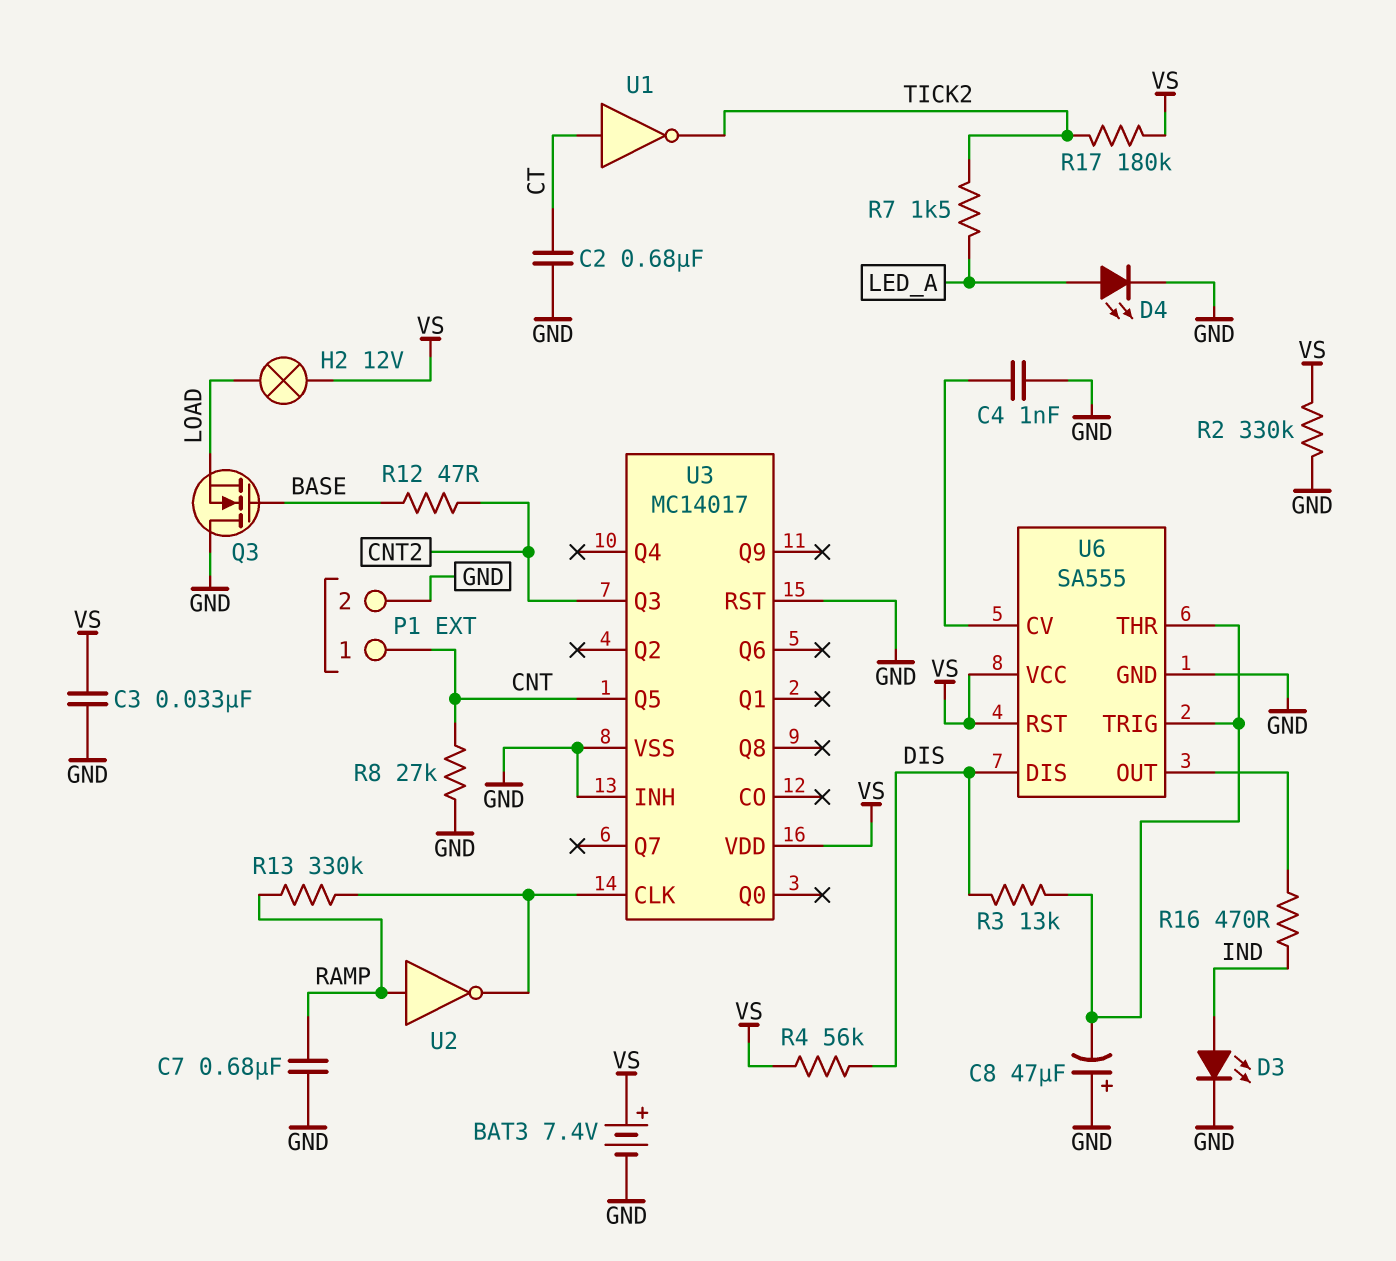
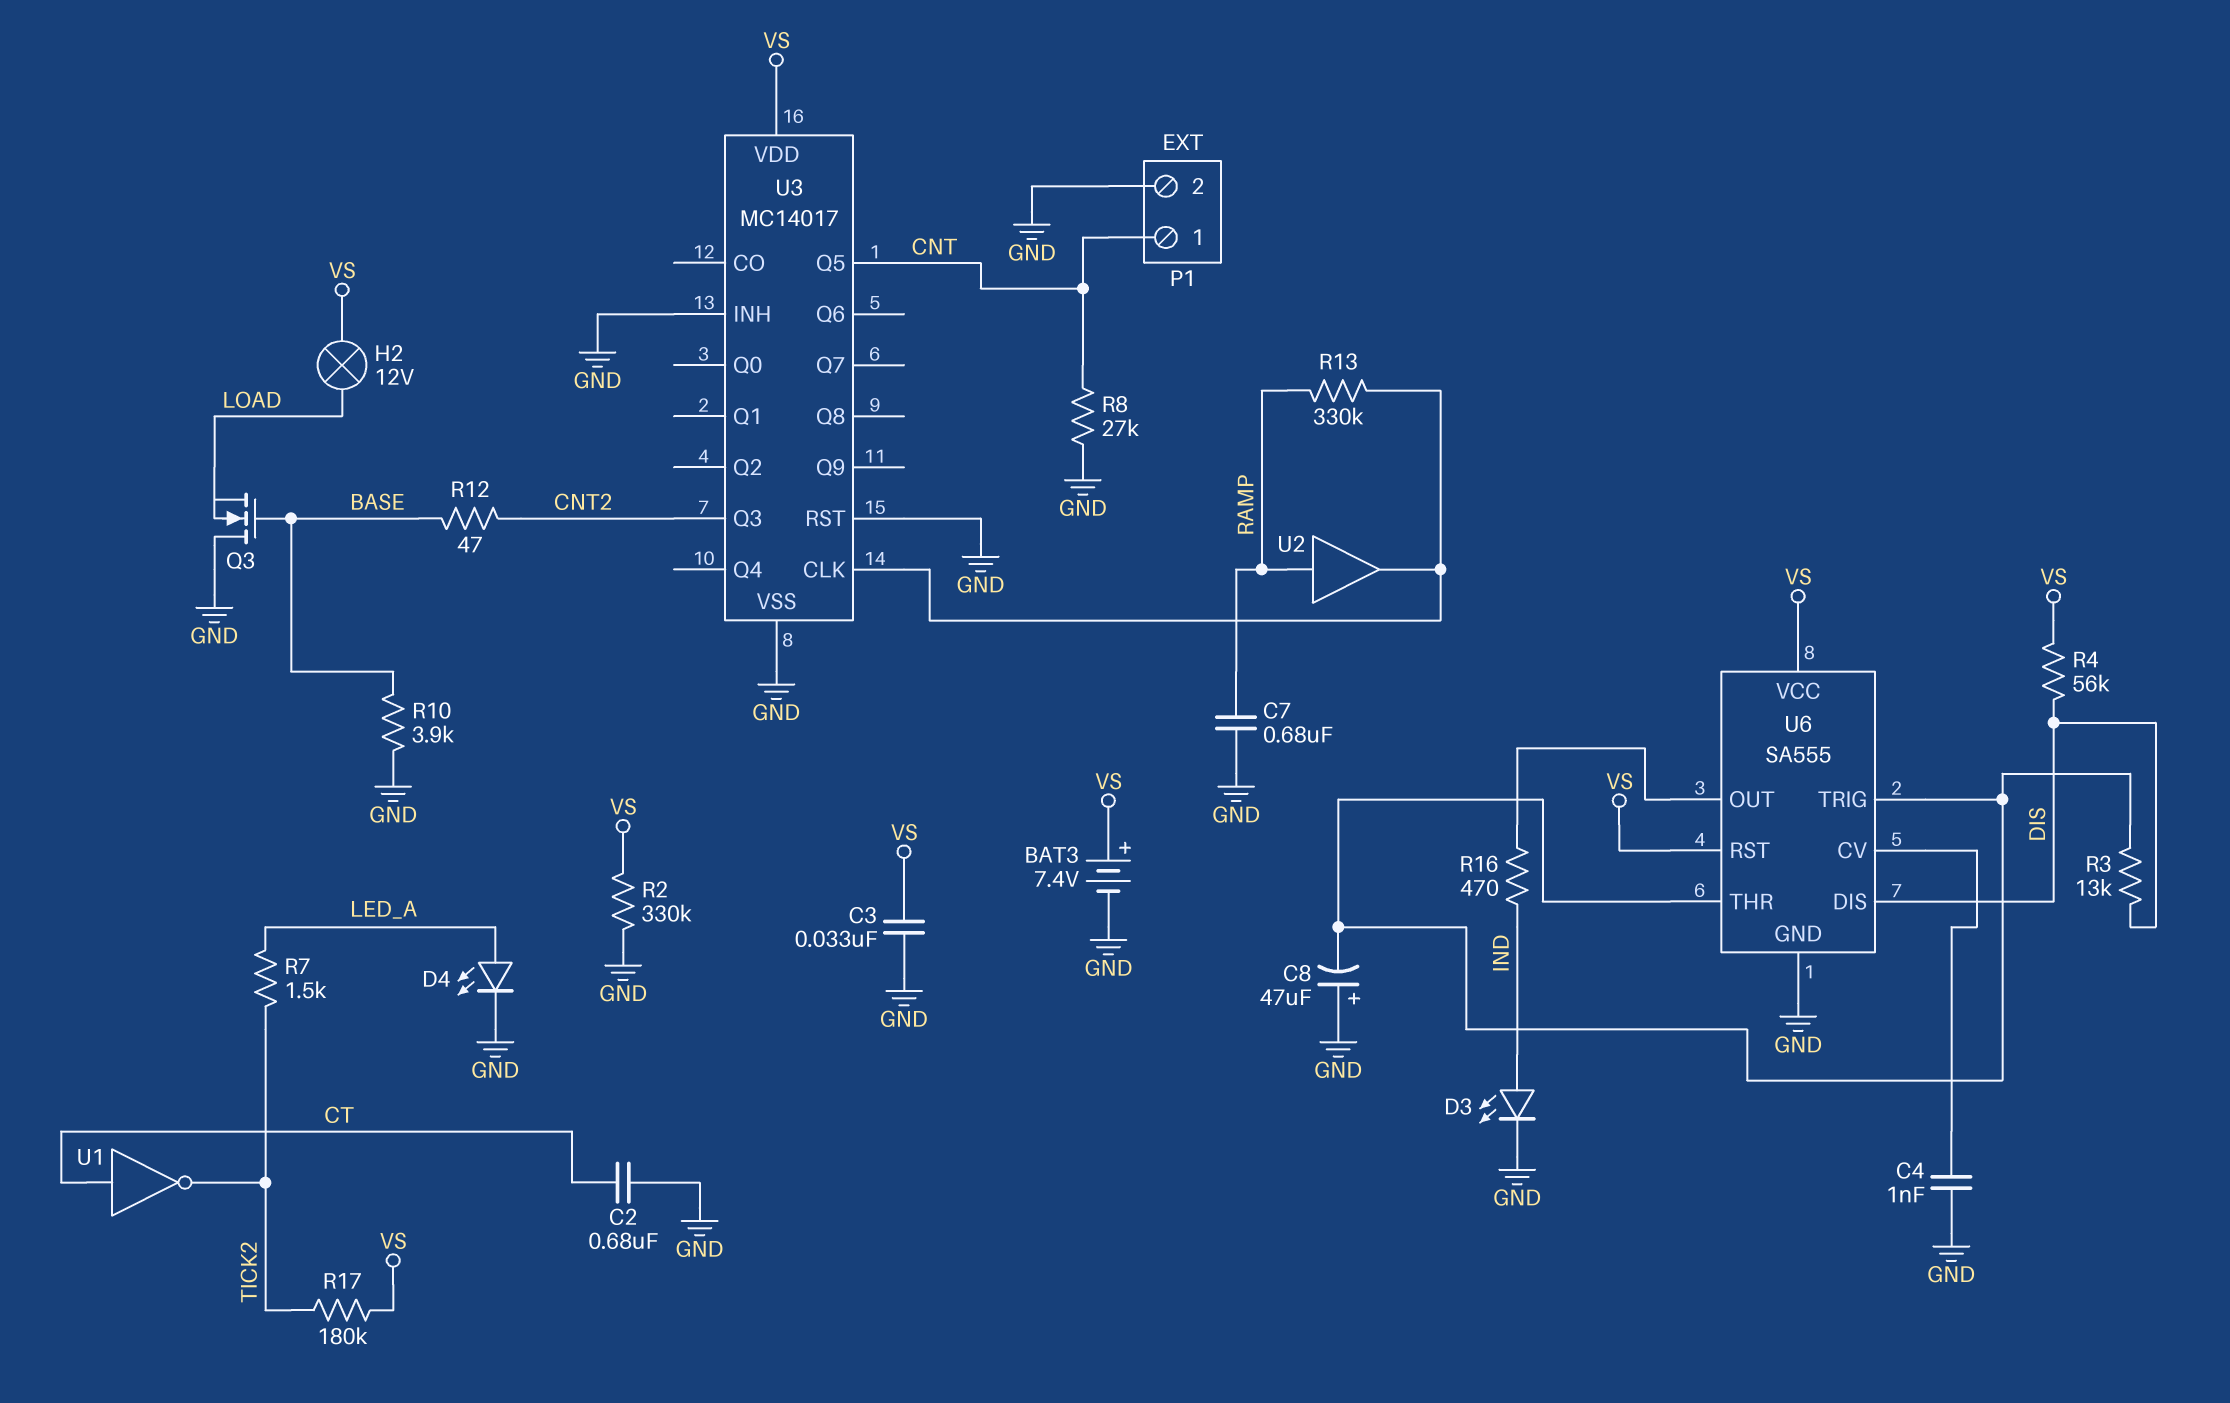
R10: none -> 3.9k (BASE, GND)
U2: NOT (in RAMP, out U3/CLK) -> buffer (in RAMP, out U3/CLK)

